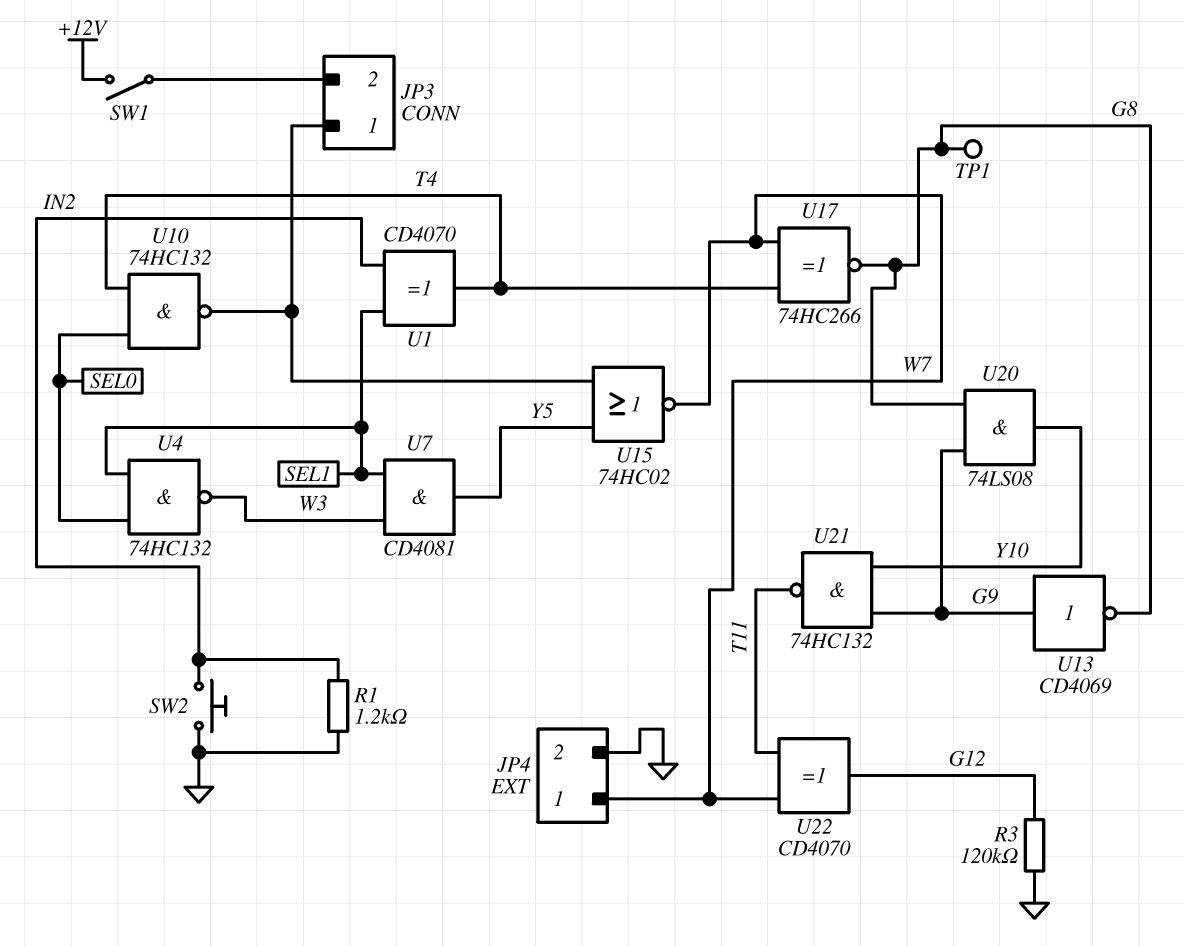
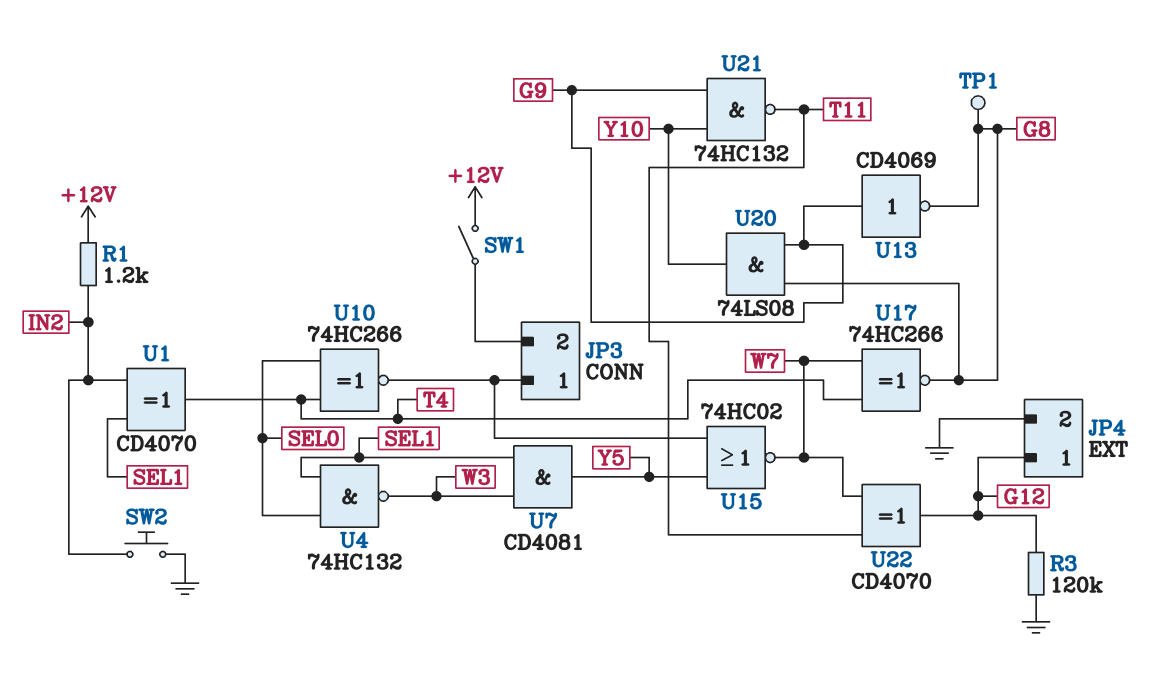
JP4 pin 1: W7 -> G12
R1: 1.2k (GND, IN2) -> 1.2k (+12V, IN2)
U10: NAND 74HC132 (in SEL0, in T4, out JP3/1) -> XNOR 74HC266 (in SEL0, in T4, out JP3/1)

